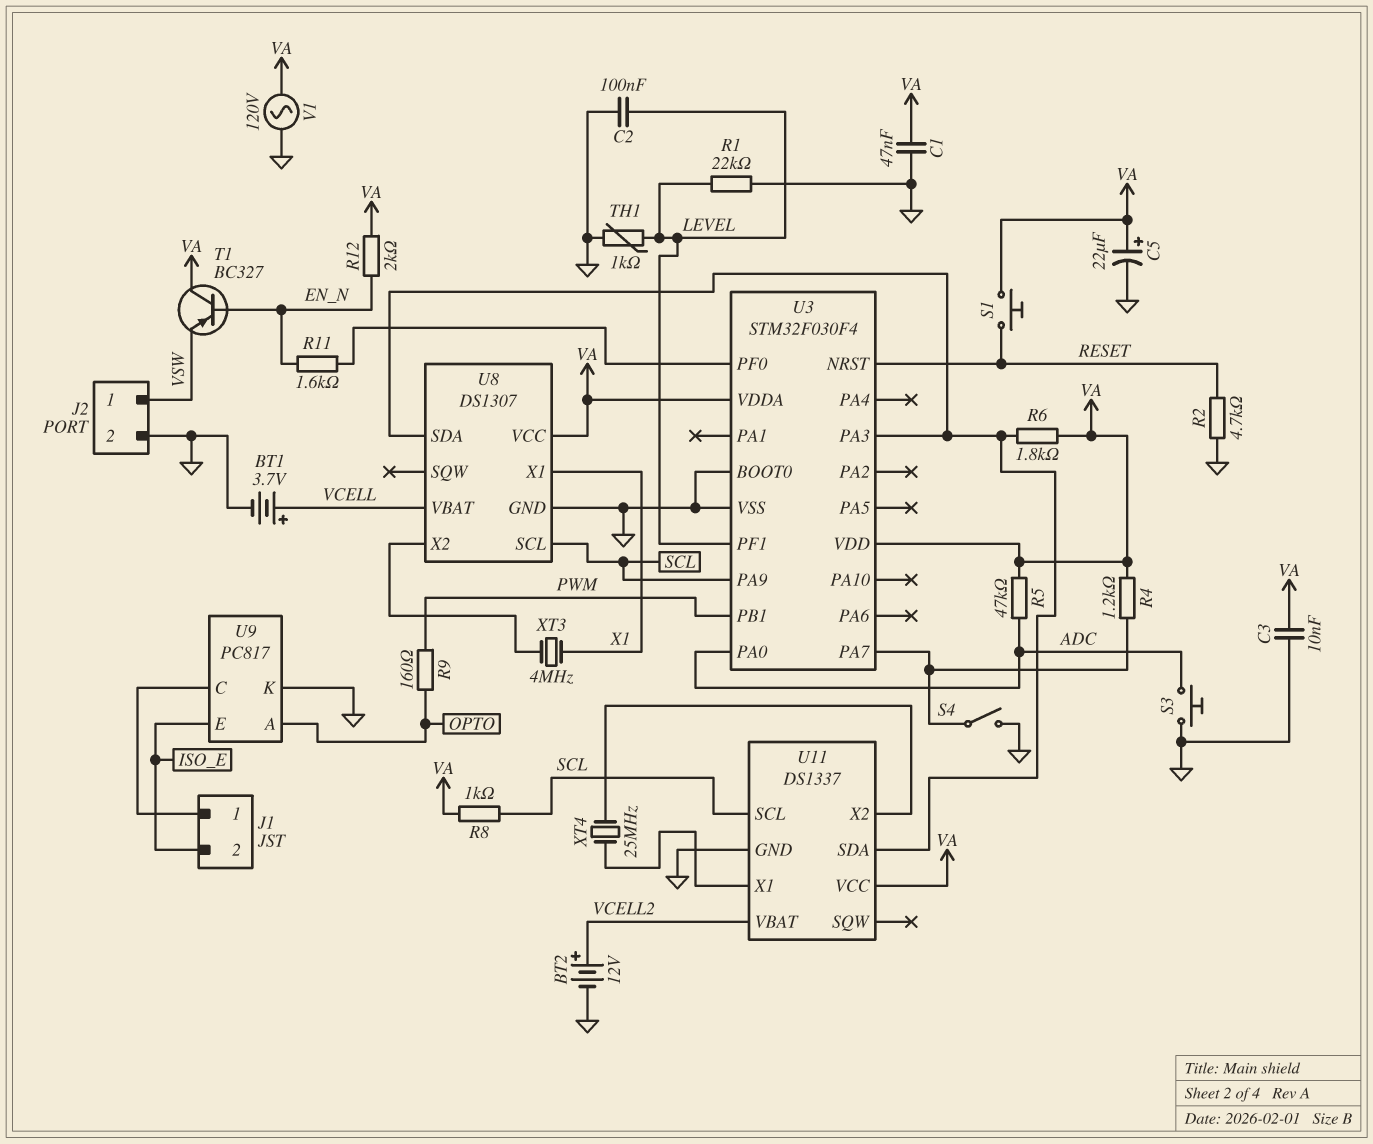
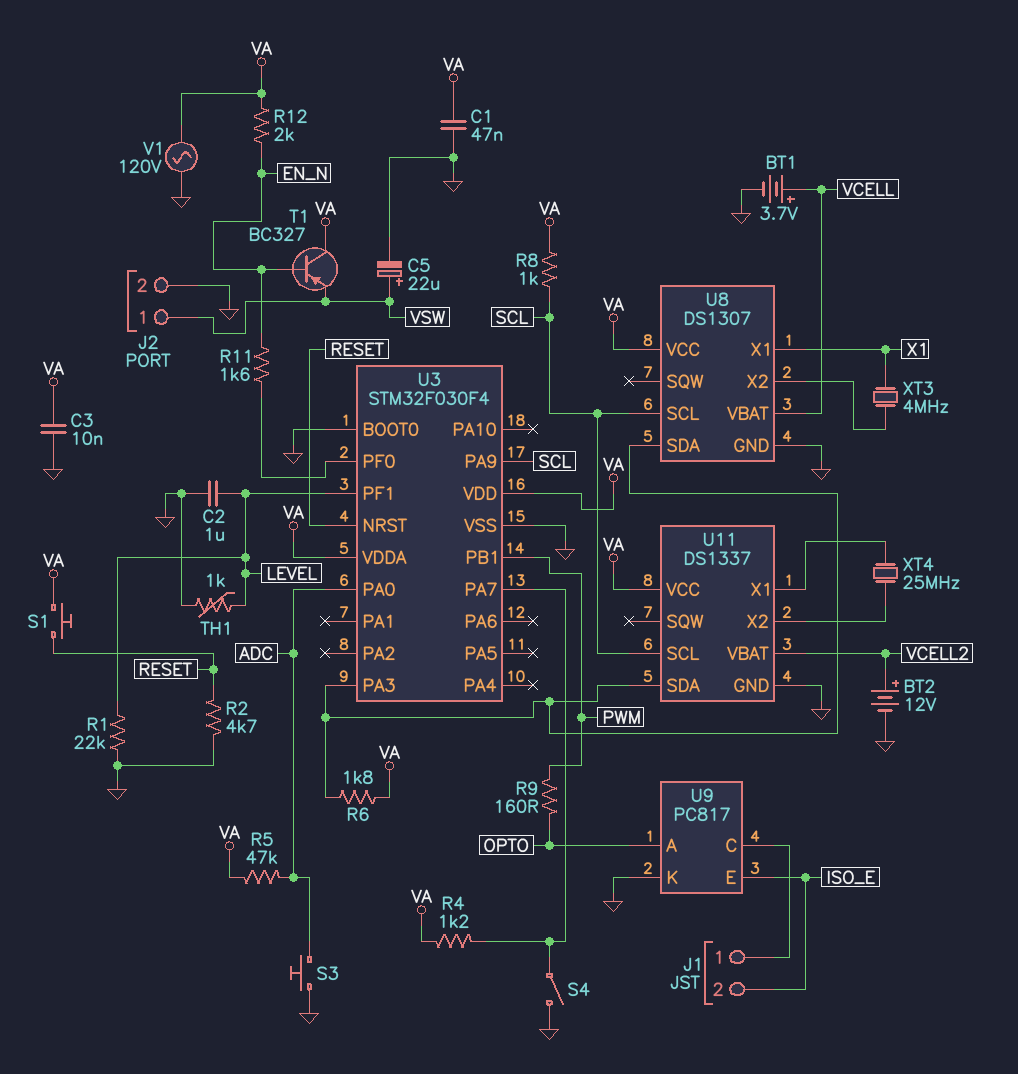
C2: 100nF (GND, LEVEL) -> 1uF (GND, LEVEL)
C5: 22uF (plus VA, minus GND) -> 22uF (plus VSW, minus GND)

